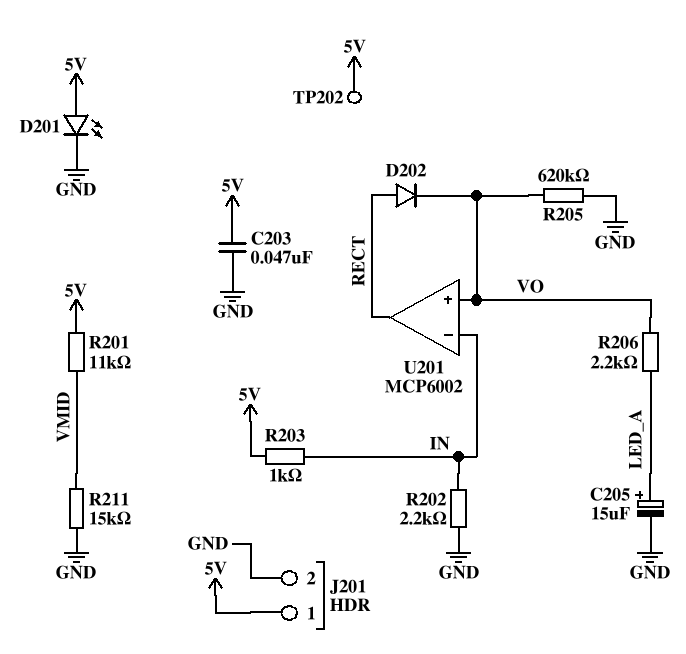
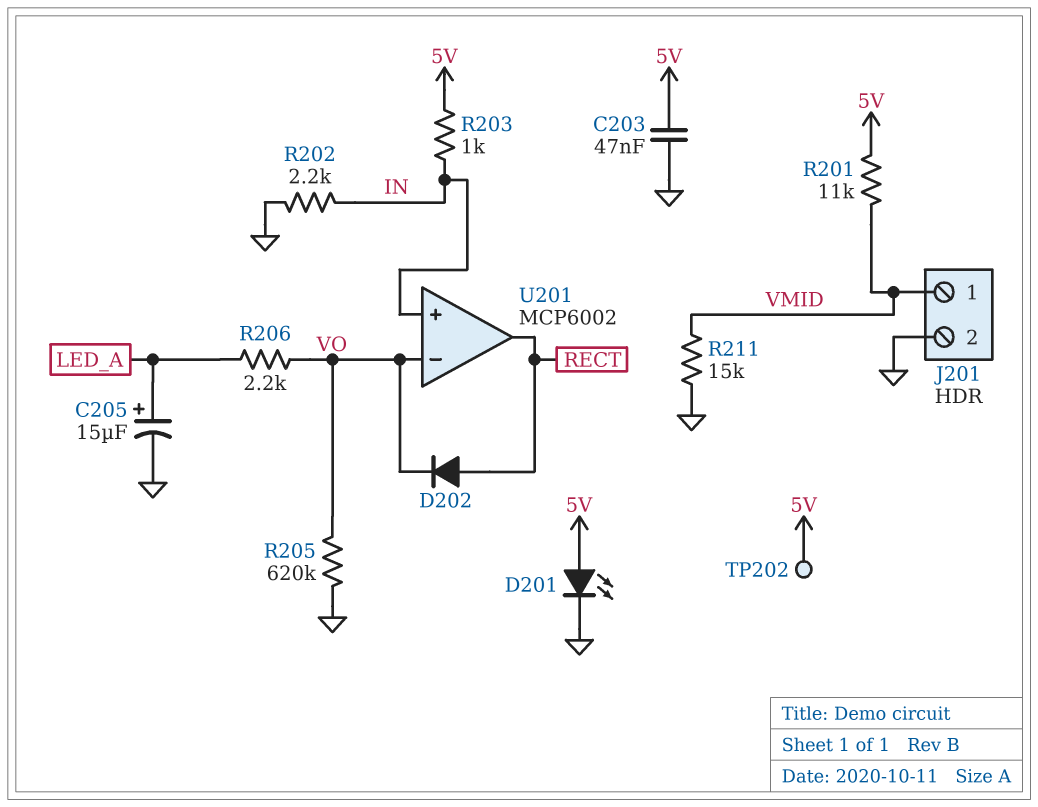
J201 pin 1: 5V -> VMID
U201 pin in+: VO -> IN
U201 pin in-: IN -> VO

